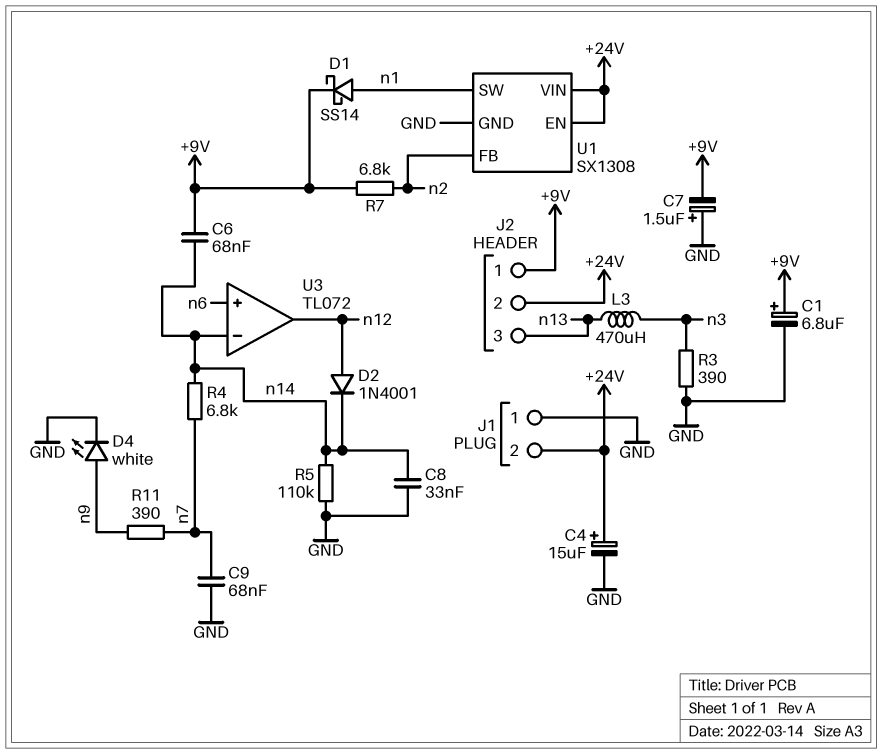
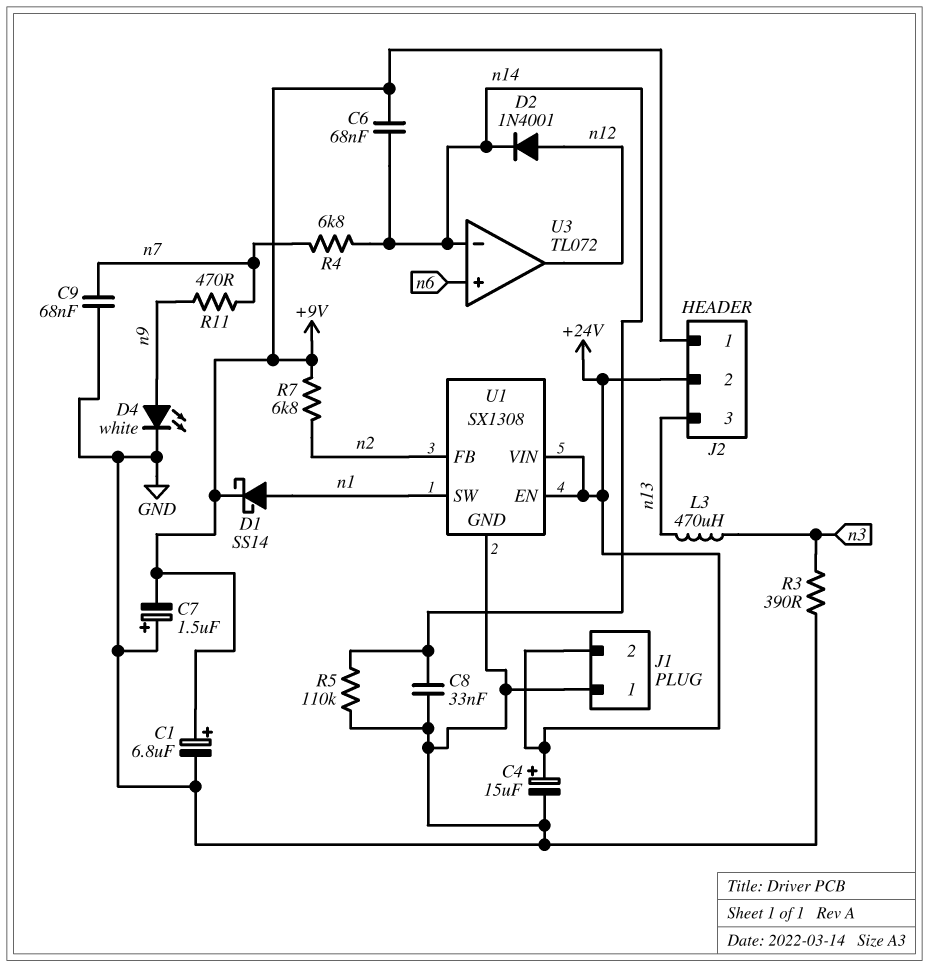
R11: 390 (n7, n9) -> 470 (n7, n9)

